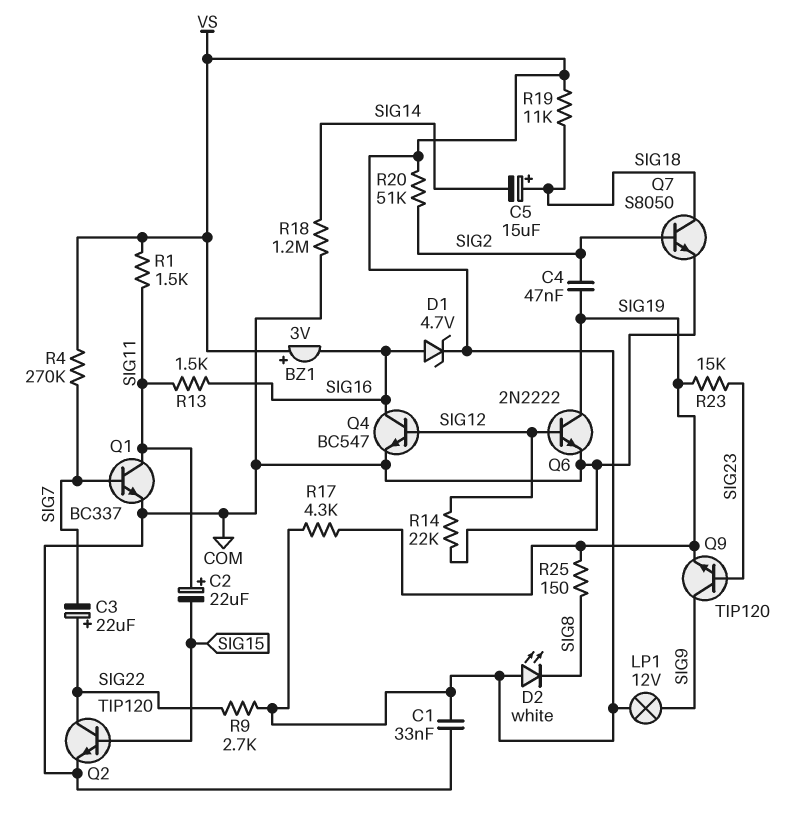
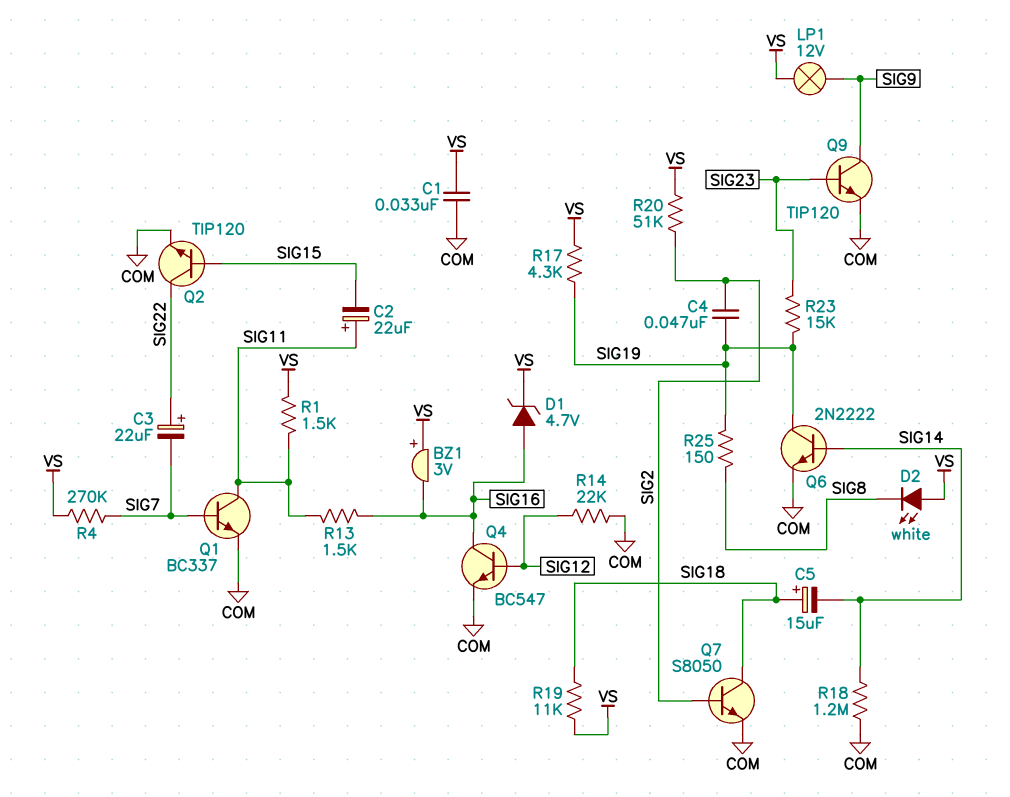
Q6: NPN 2N2222 (B SIG12, C SIG19, E COM) -> NPN 2N2222 (B SIG14, C SIG19, E COM)
Q9: NPN TIP120 (B SIG23, C SIG9, E SIG19) -> NPN TIP120 (B SIG23, C SIG9, E COM)
R9: 2.7k (SIG22, VS) -> none

